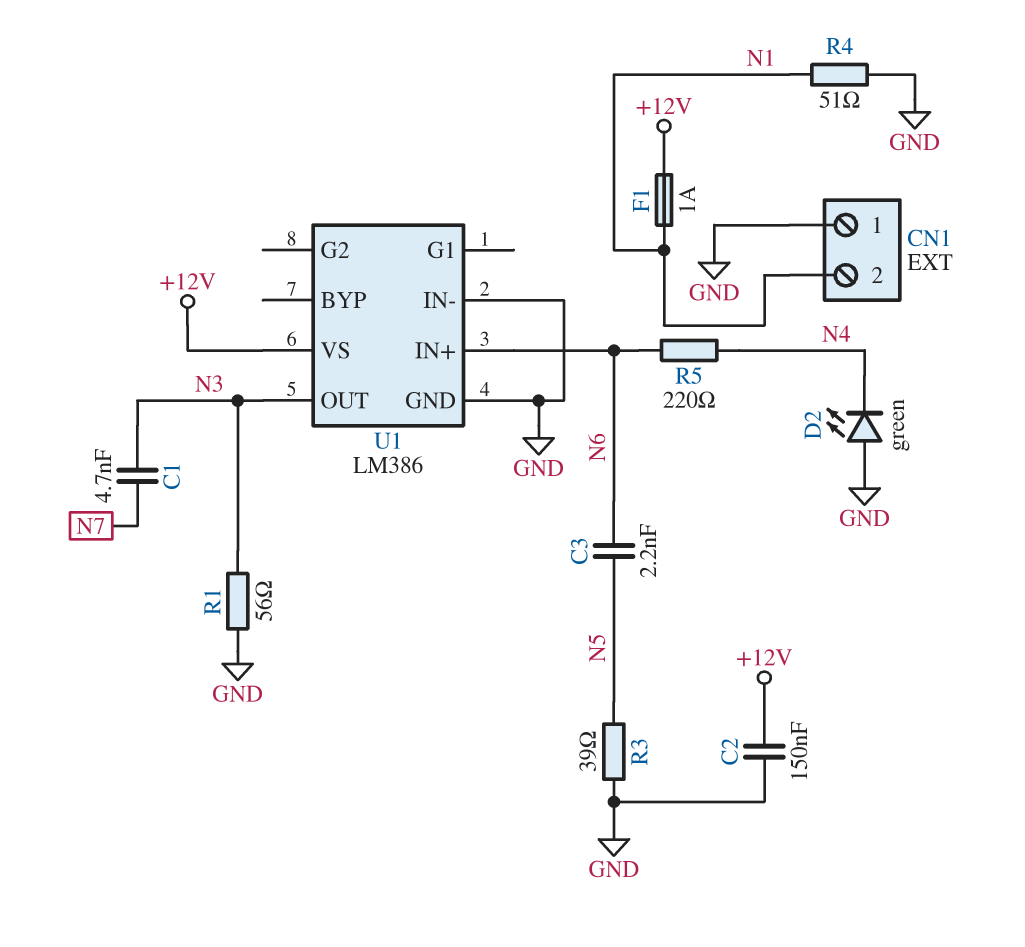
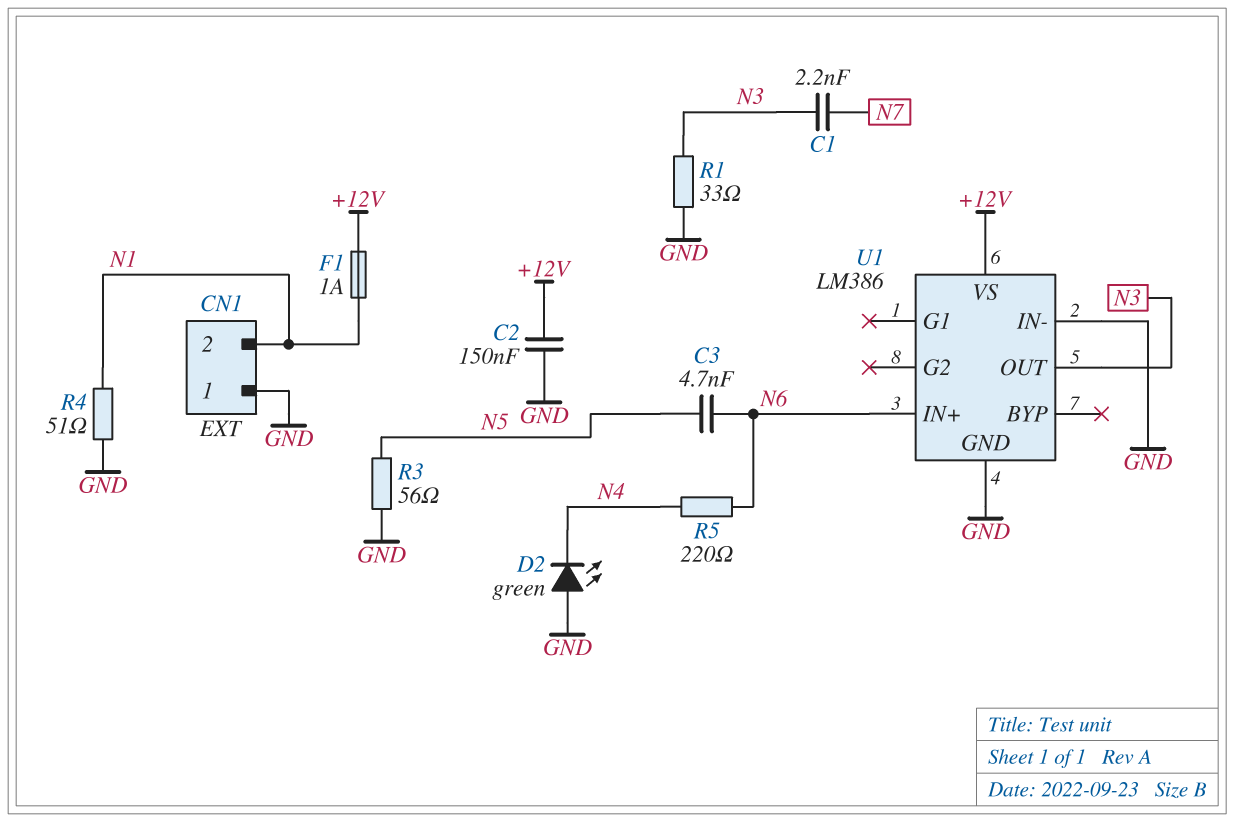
C1: 4.7nF (N3, N7) -> 2.2nF (N3, N7)
C3: 2.2nF (N5, N6) -> 4.7nF (N5, N6)
R1: 56 (GND, N3) -> 33 (GND, N3)
R3: 39 (GND, N5) -> 56 (GND, N5)

